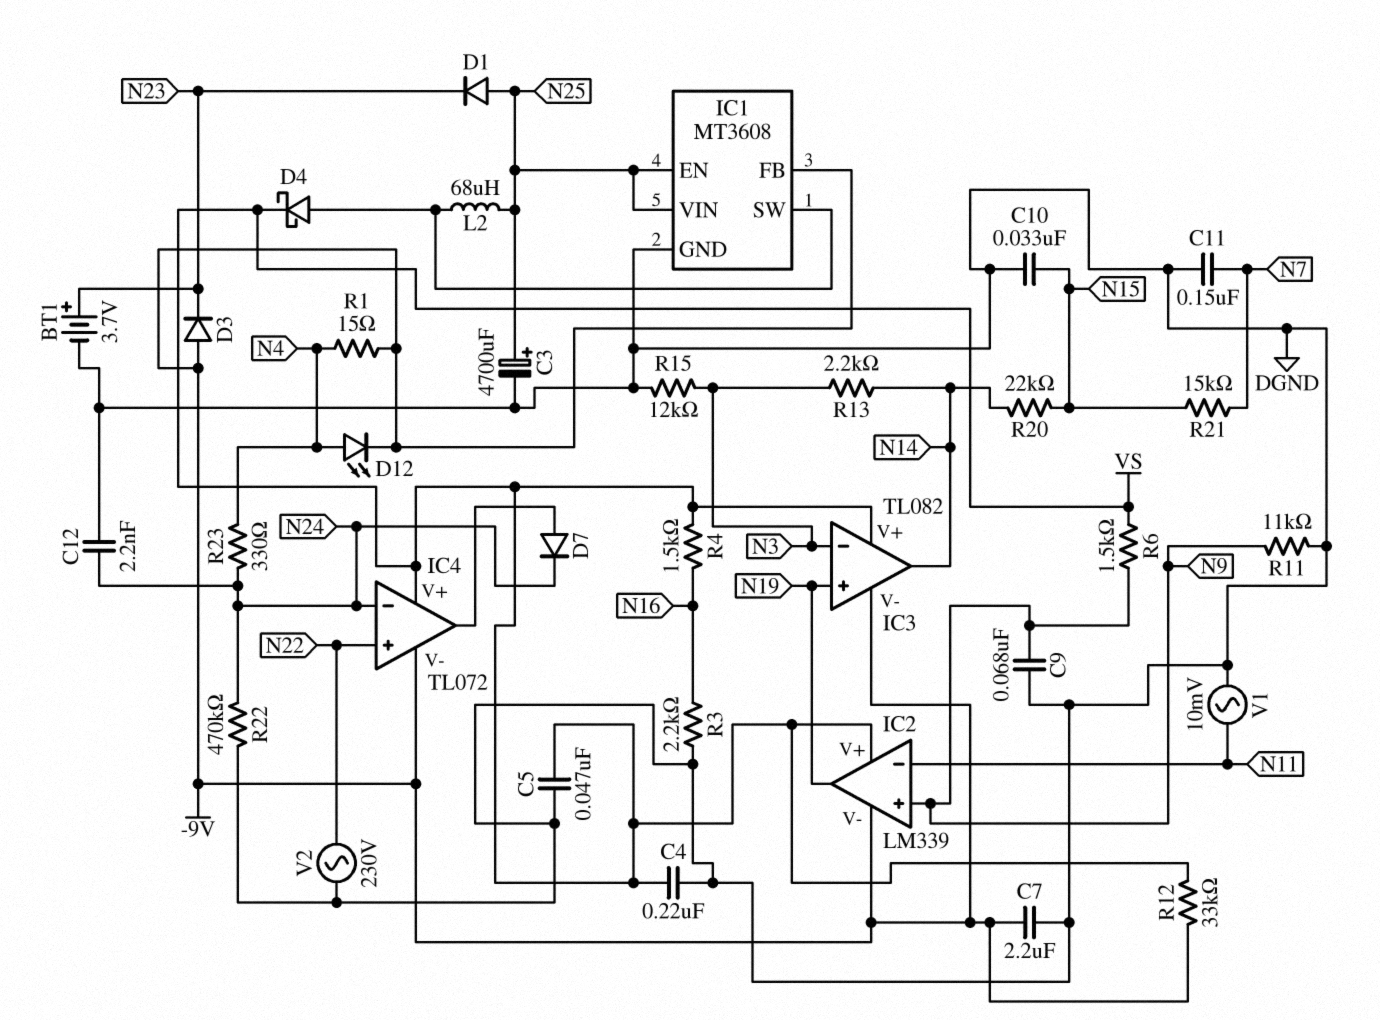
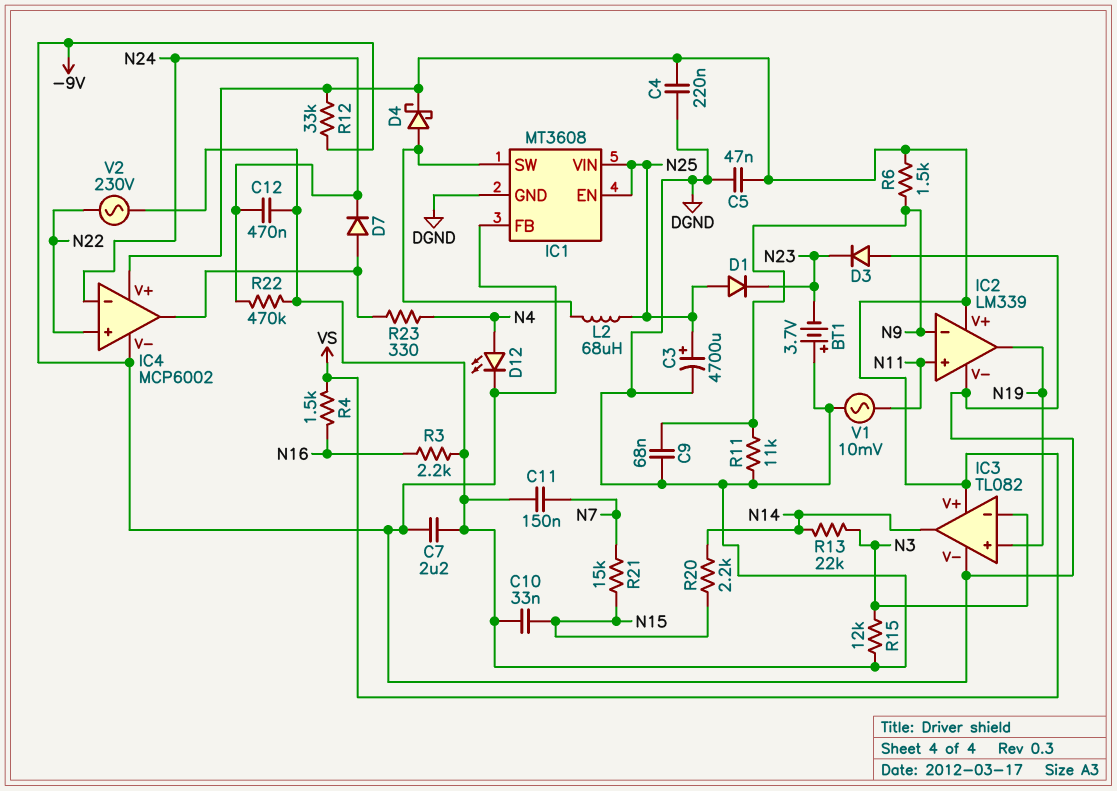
BT1: 3.7V (plus N23, minus DGND) -> 3.7V (plus DGND, minus N23)
C12: 2.2nF (DGND, N24) -> 470nF (DGND, N24)
IC2 pin in+: N9 -> N11
IC2 pin in-: N11 -> N9
IC4: TL072 -> MCP6002
R1: 15 (-9V, N4) -> none
R13: 2.2k (N3, N14) -> 22k (N3, N14)
R20: 22k (N14, N15) -> 2.2k (N14, N15)
R23: 330 (N4, N24) -> 330 (IC4/out, N4)

